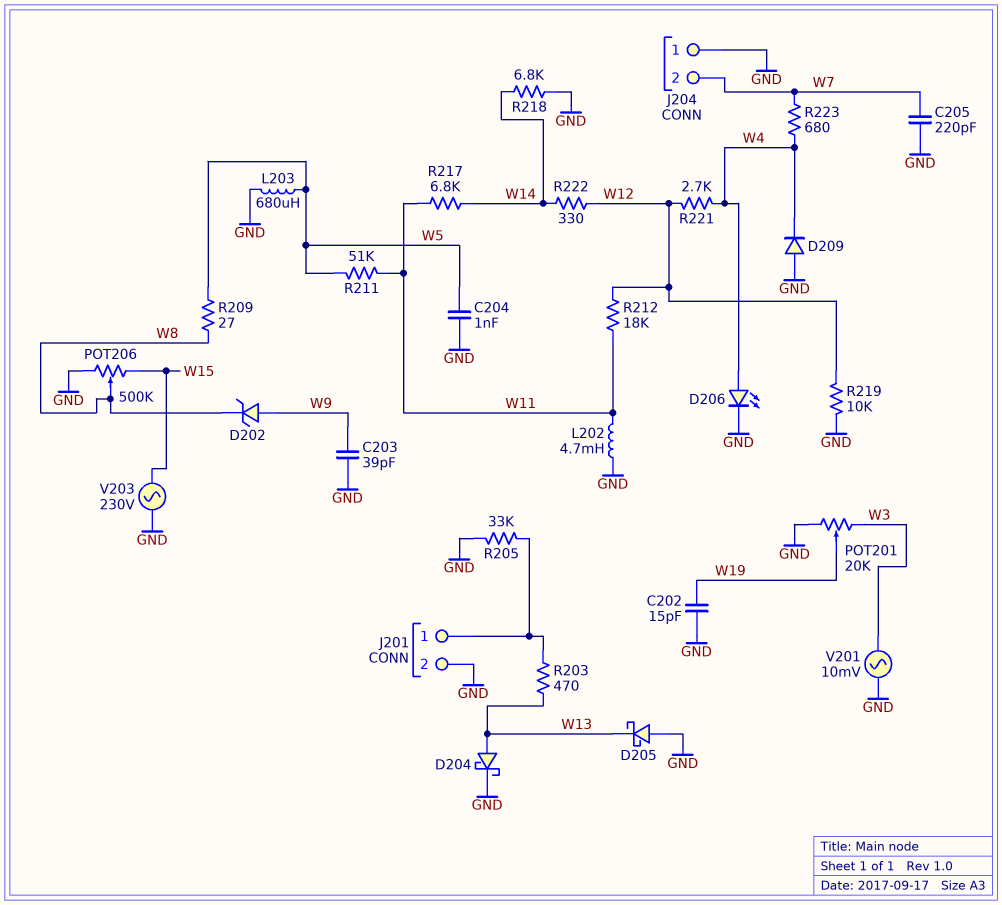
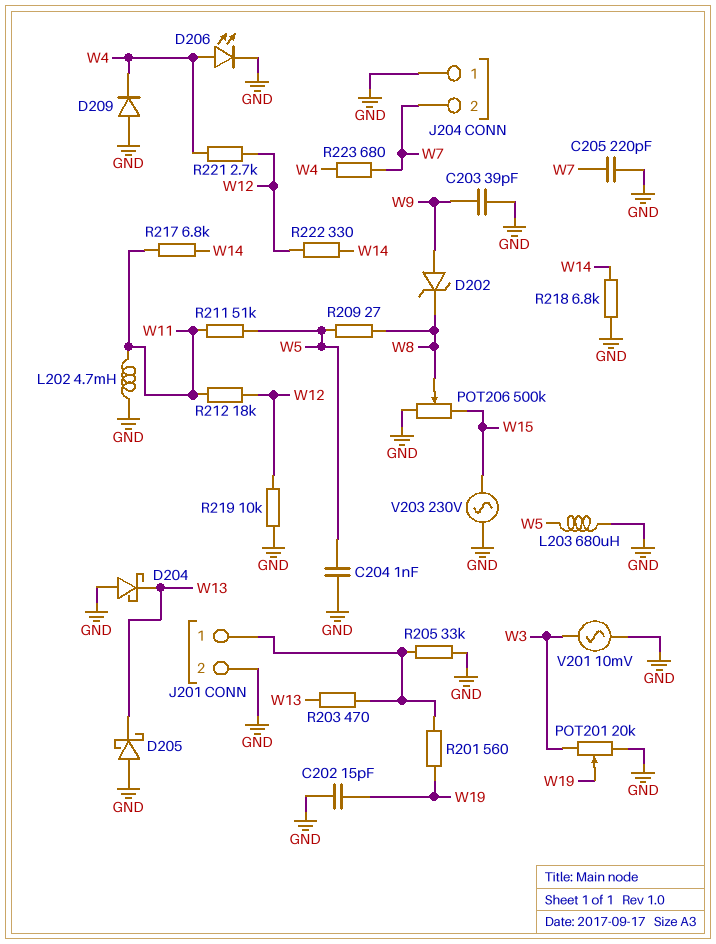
D204: schottky (A W13, K GND) -> schottky (A GND, K W13)
R201: none -> 560 (J201/1, W19)

